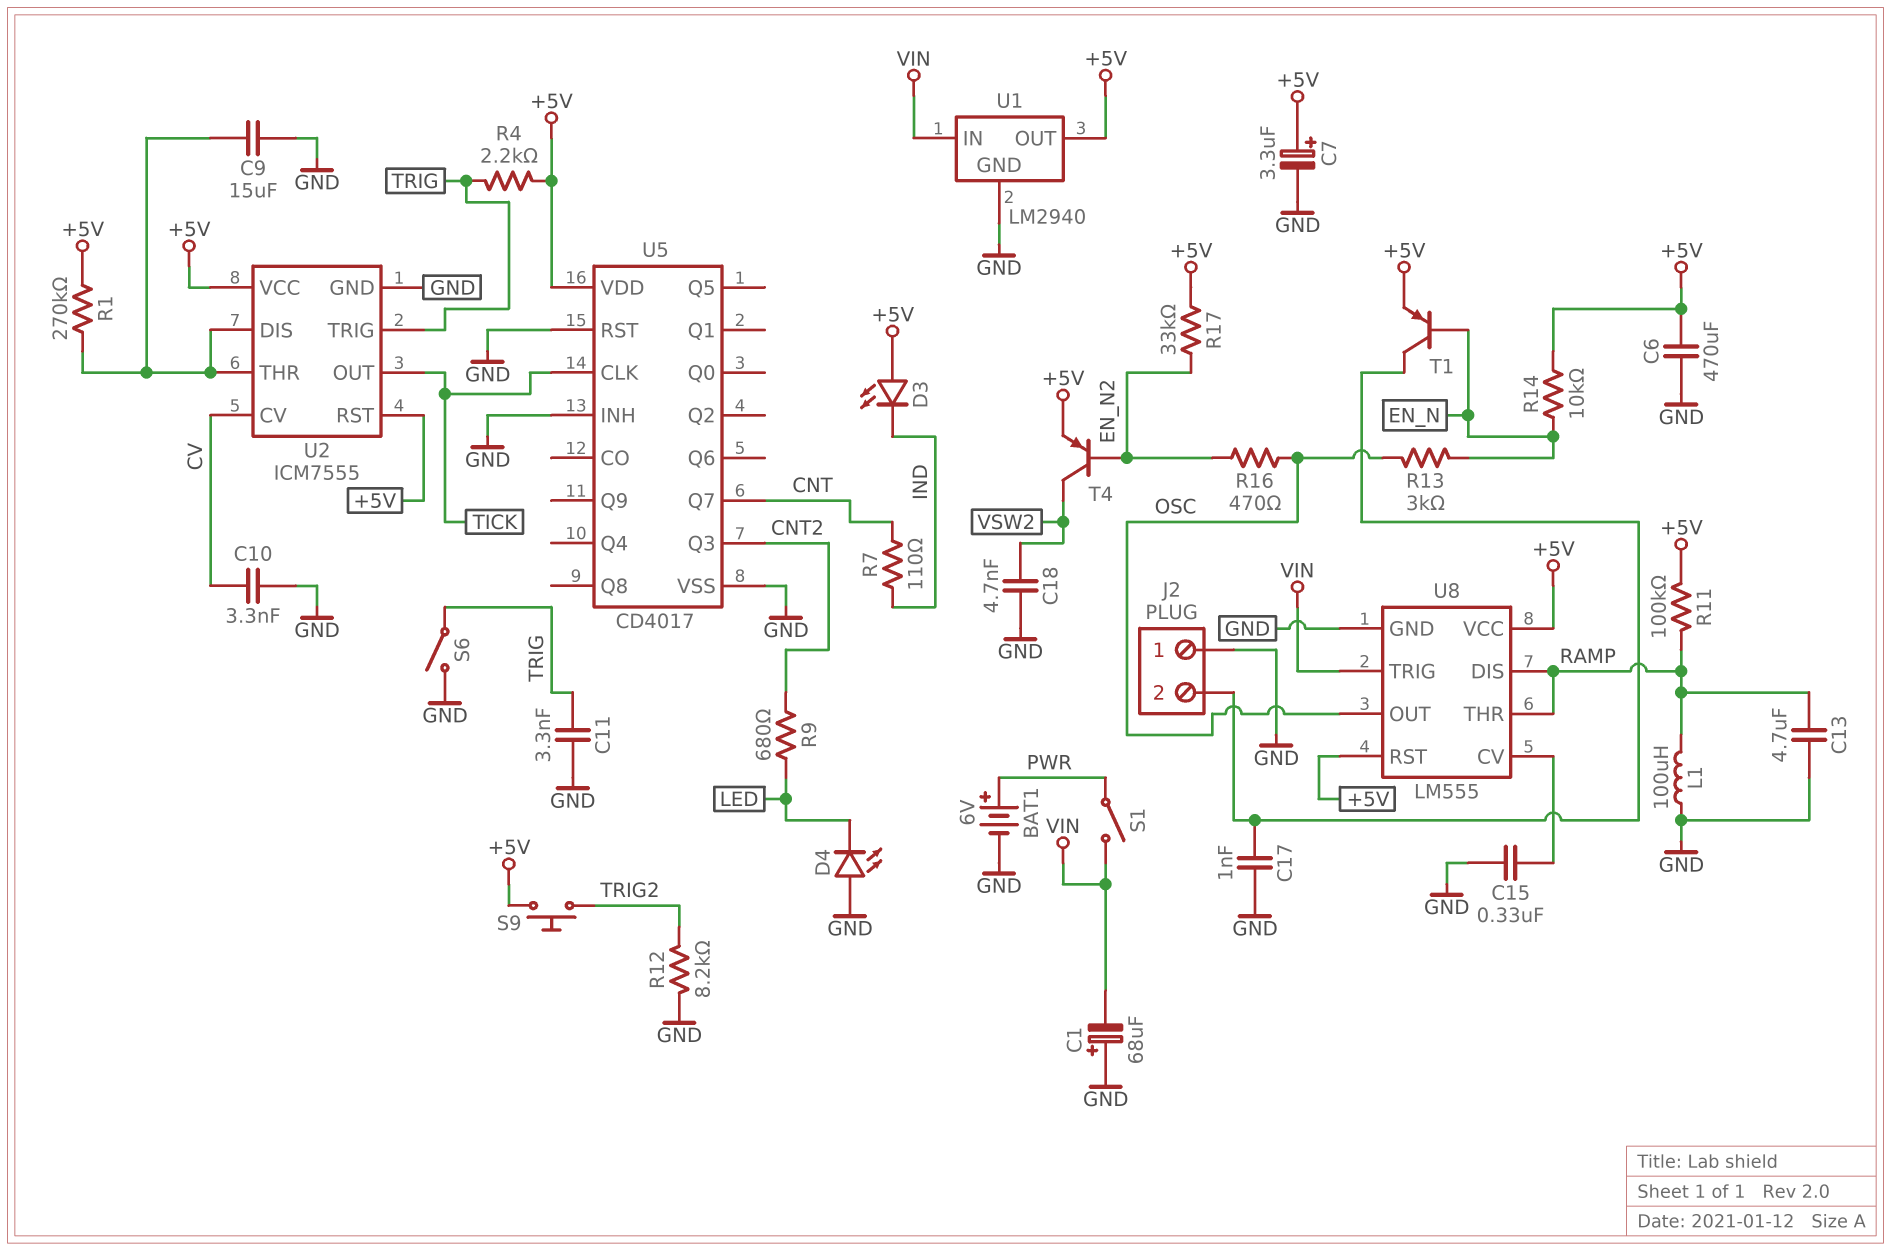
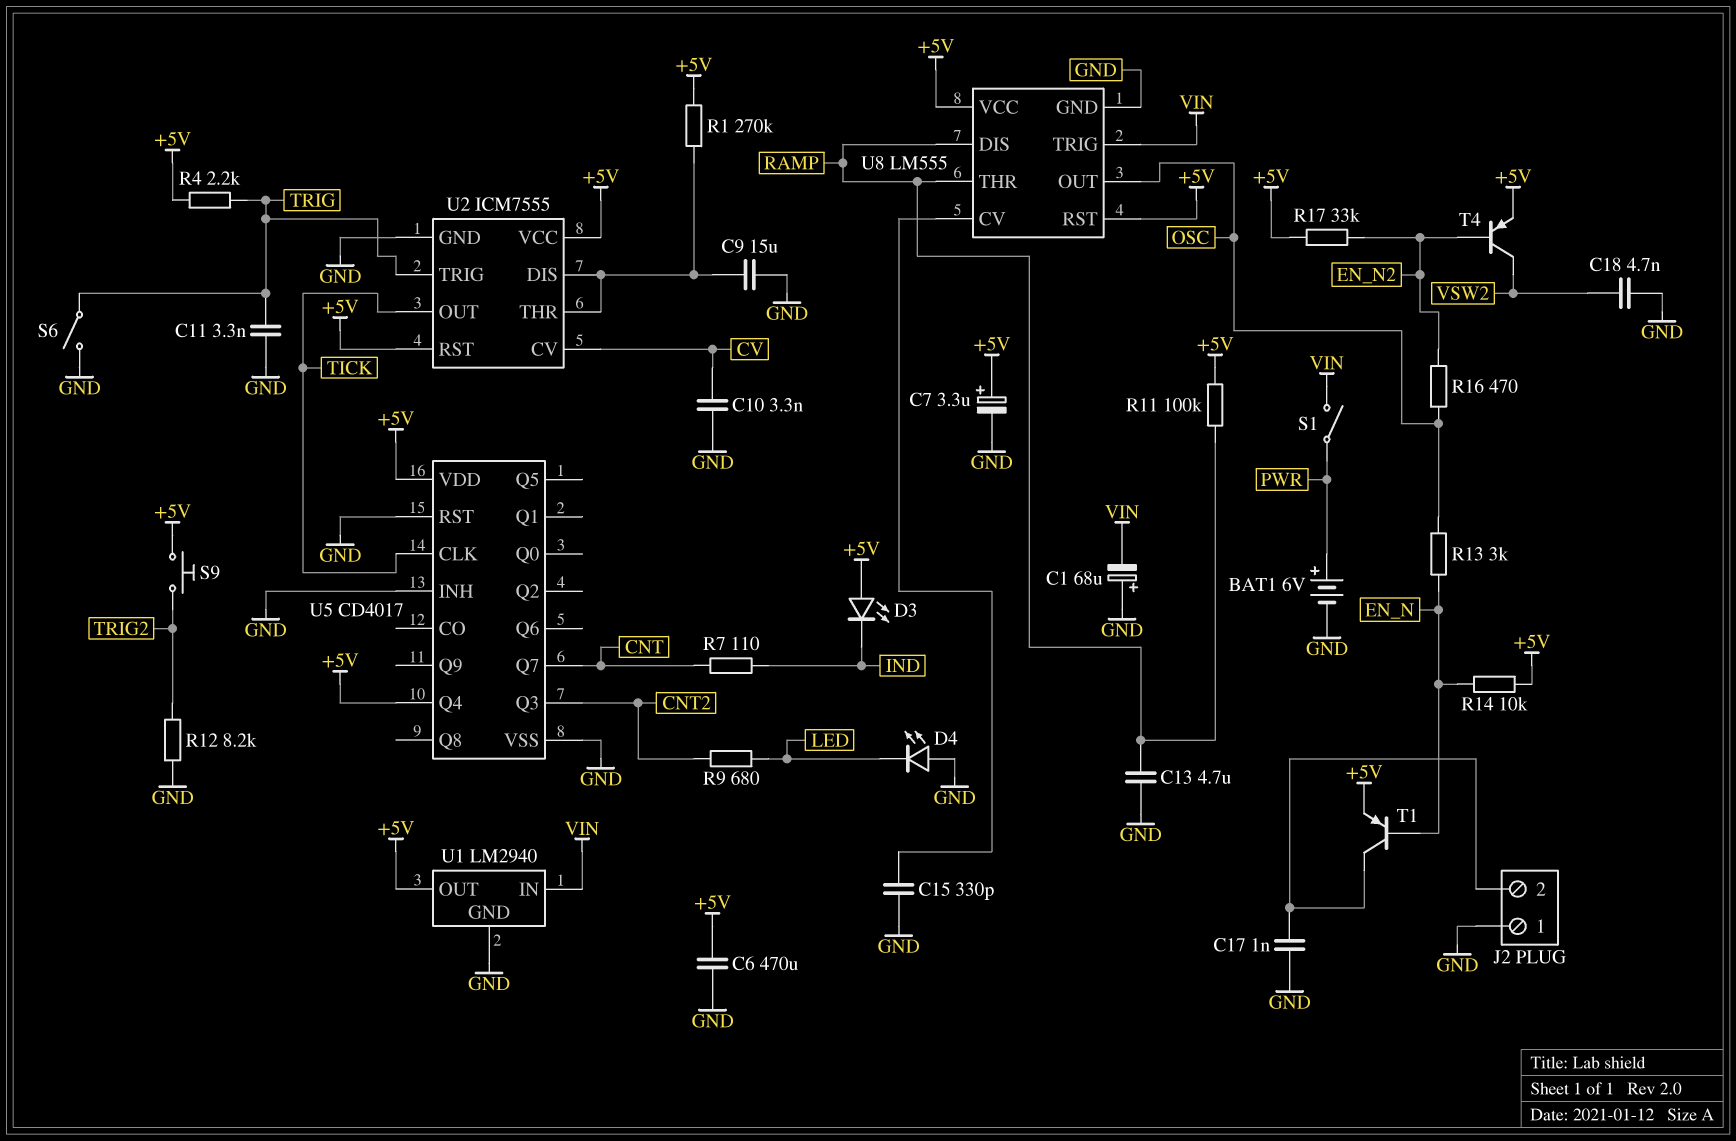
C15: 330nF (GND, U8/CV) -> 330pF (GND, U8/CV)
L1: 100uH (GND, RAMP) -> none
U5 pin Q4: none -> +5V

